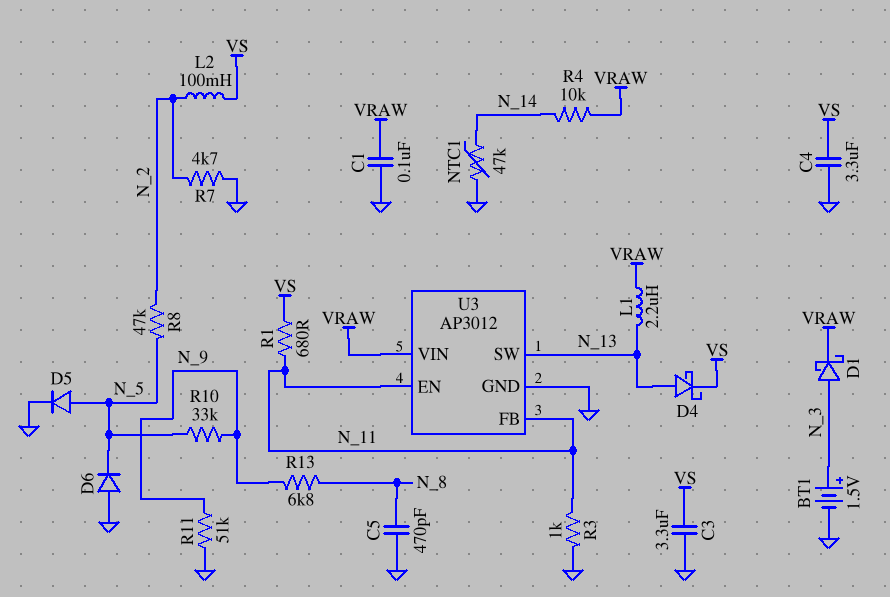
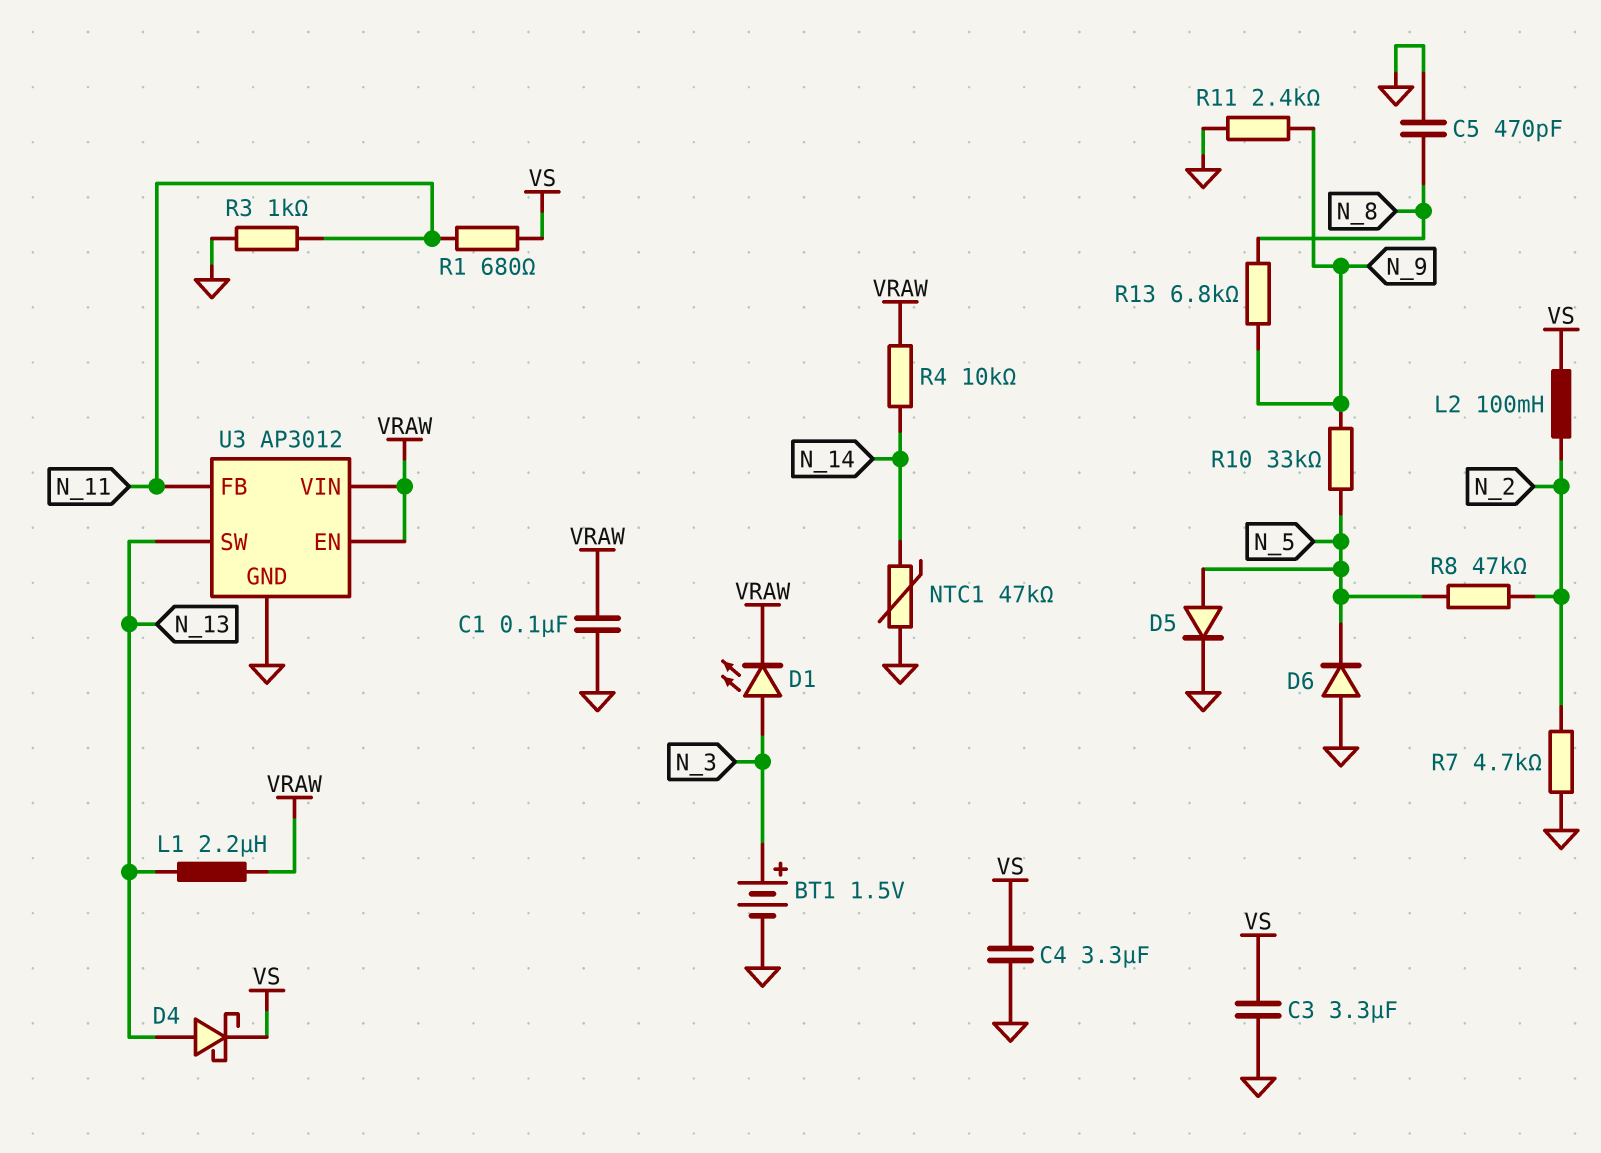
D1: schottky (A N_3, K VRAW) -> LED (A N_3, K VRAW)
R11: 51k (GND, N_9) -> 2.4k (GND, N_9)
U3 pin EN: N_11 -> VRAW

